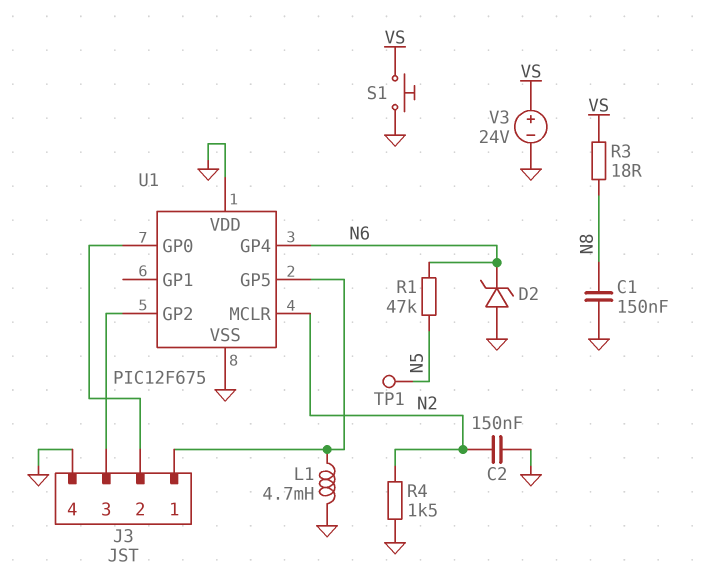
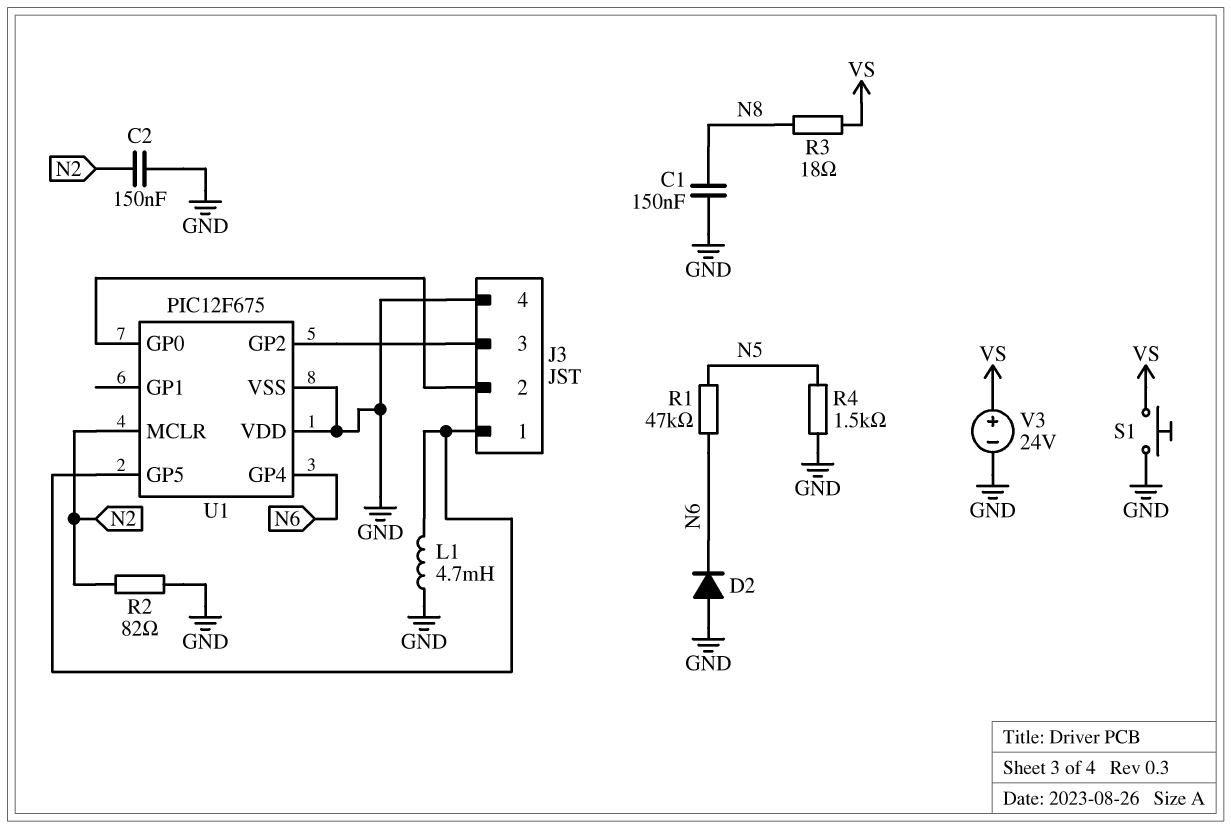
D2: zener (A GND, K N6) -> diode (A GND, K N6)
R2: none -> 82 (GND, N2)
R4: 1.5k (GND, N2) -> 1.5k (GND, N5)
TP1: test point (N5) -> none

